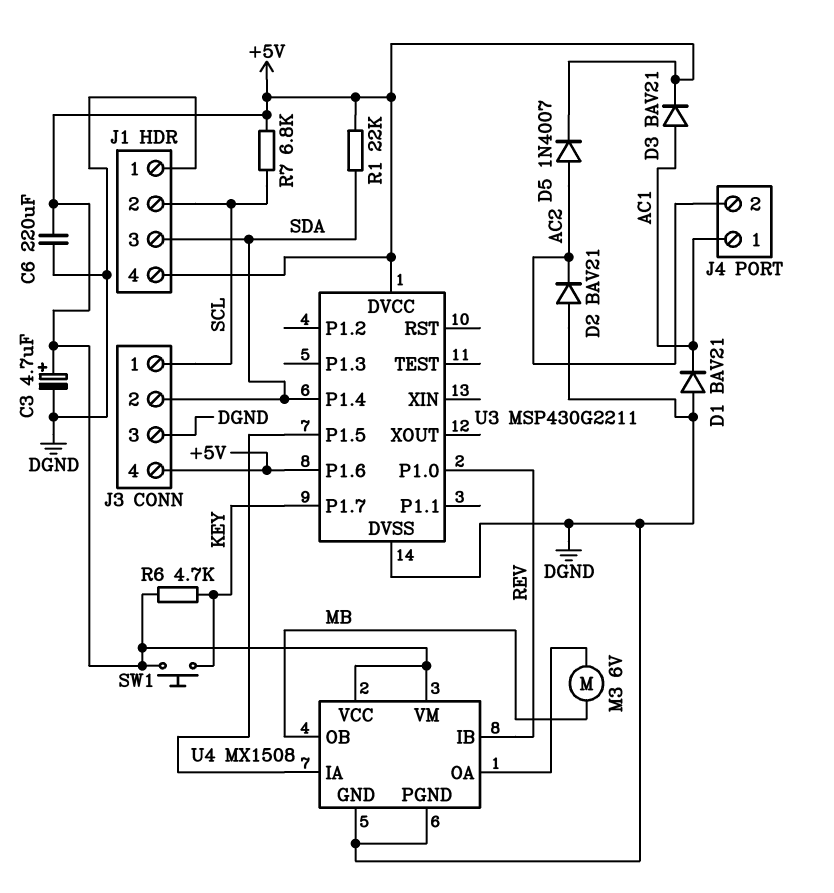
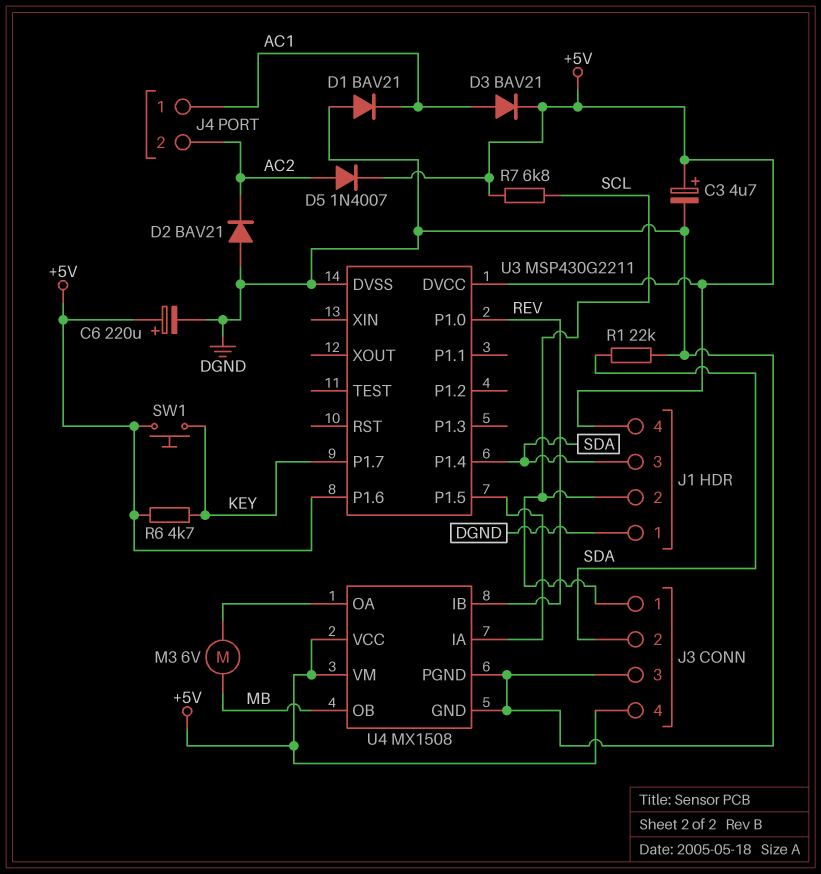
C6: 220uF (+5V, DGND) -> 220uF (plus +5V, minus DGND)
R1: 22k (+5V, SDA) -> 22k (DGND, SDA)

